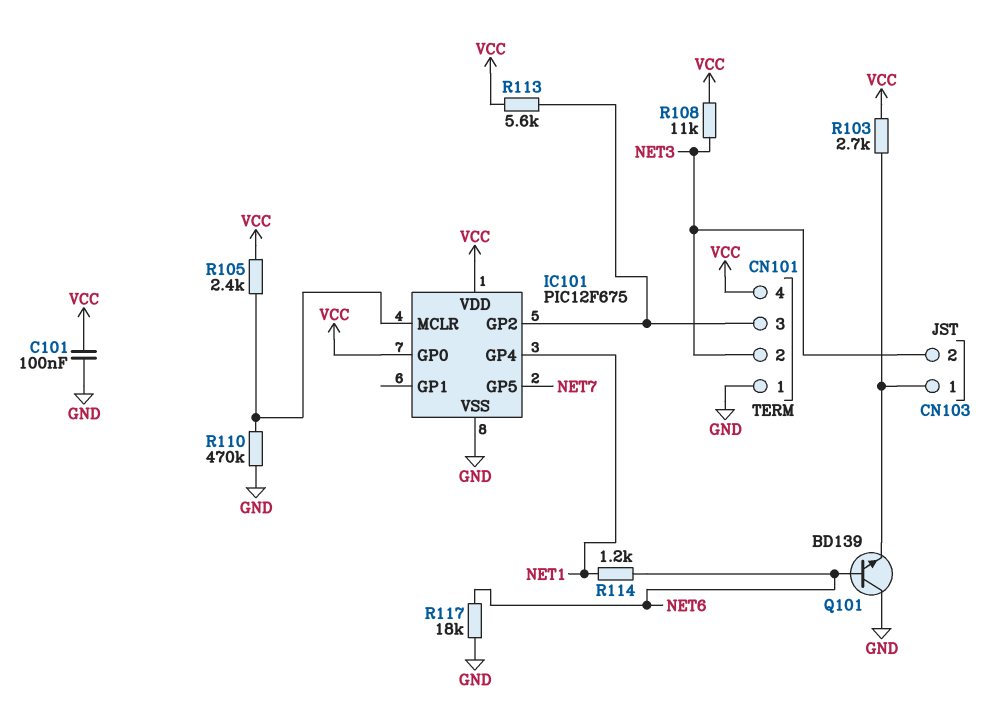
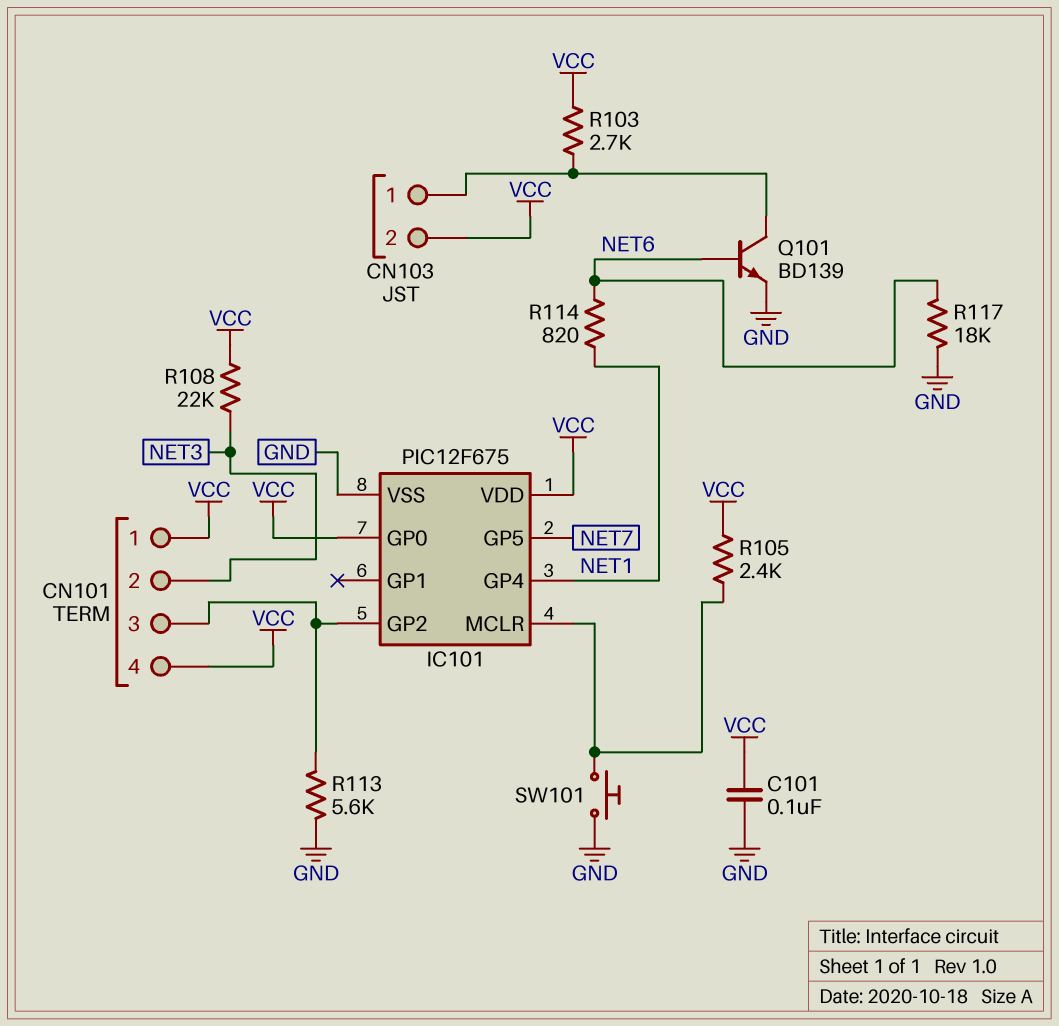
CN101 pin 1: GND -> VCC
CN103 pin 2: NET3 -> VCC
Q101: NPN BD139 (B NET6, C GND, E CN103/1) -> NPN BD139 (B NET6, C CN103/1, E GND)
R108: 11k (NET3, VCC) -> 22k (NET3, VCC)
R110: 470k (GND, IC101/MCLR) -> none
R113: 5.6k (CN101/3, VCC) -> 5.6k (CN101/3, GND)
R114: 1.2k (NET1, NET6) -> 820 (NET1, NET6)
SW101: none -> button (GND, IC101/MCLR)

